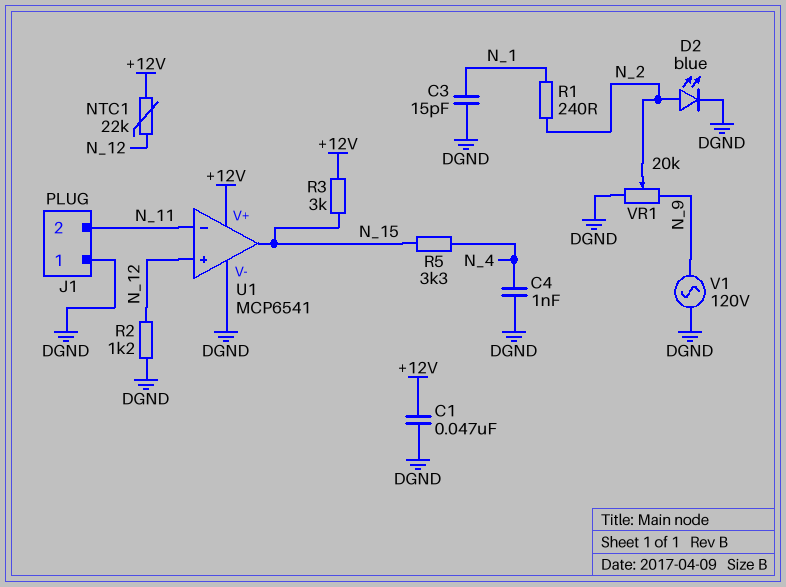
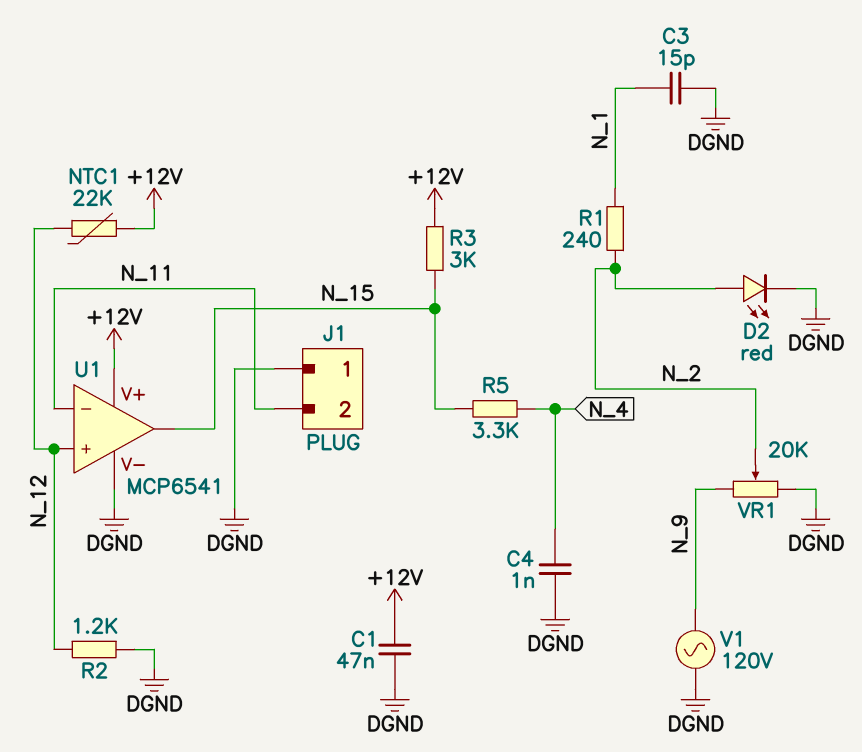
D2: LED blue (A N_2, K DGND) -> LED red (A N_2, K DGND)

